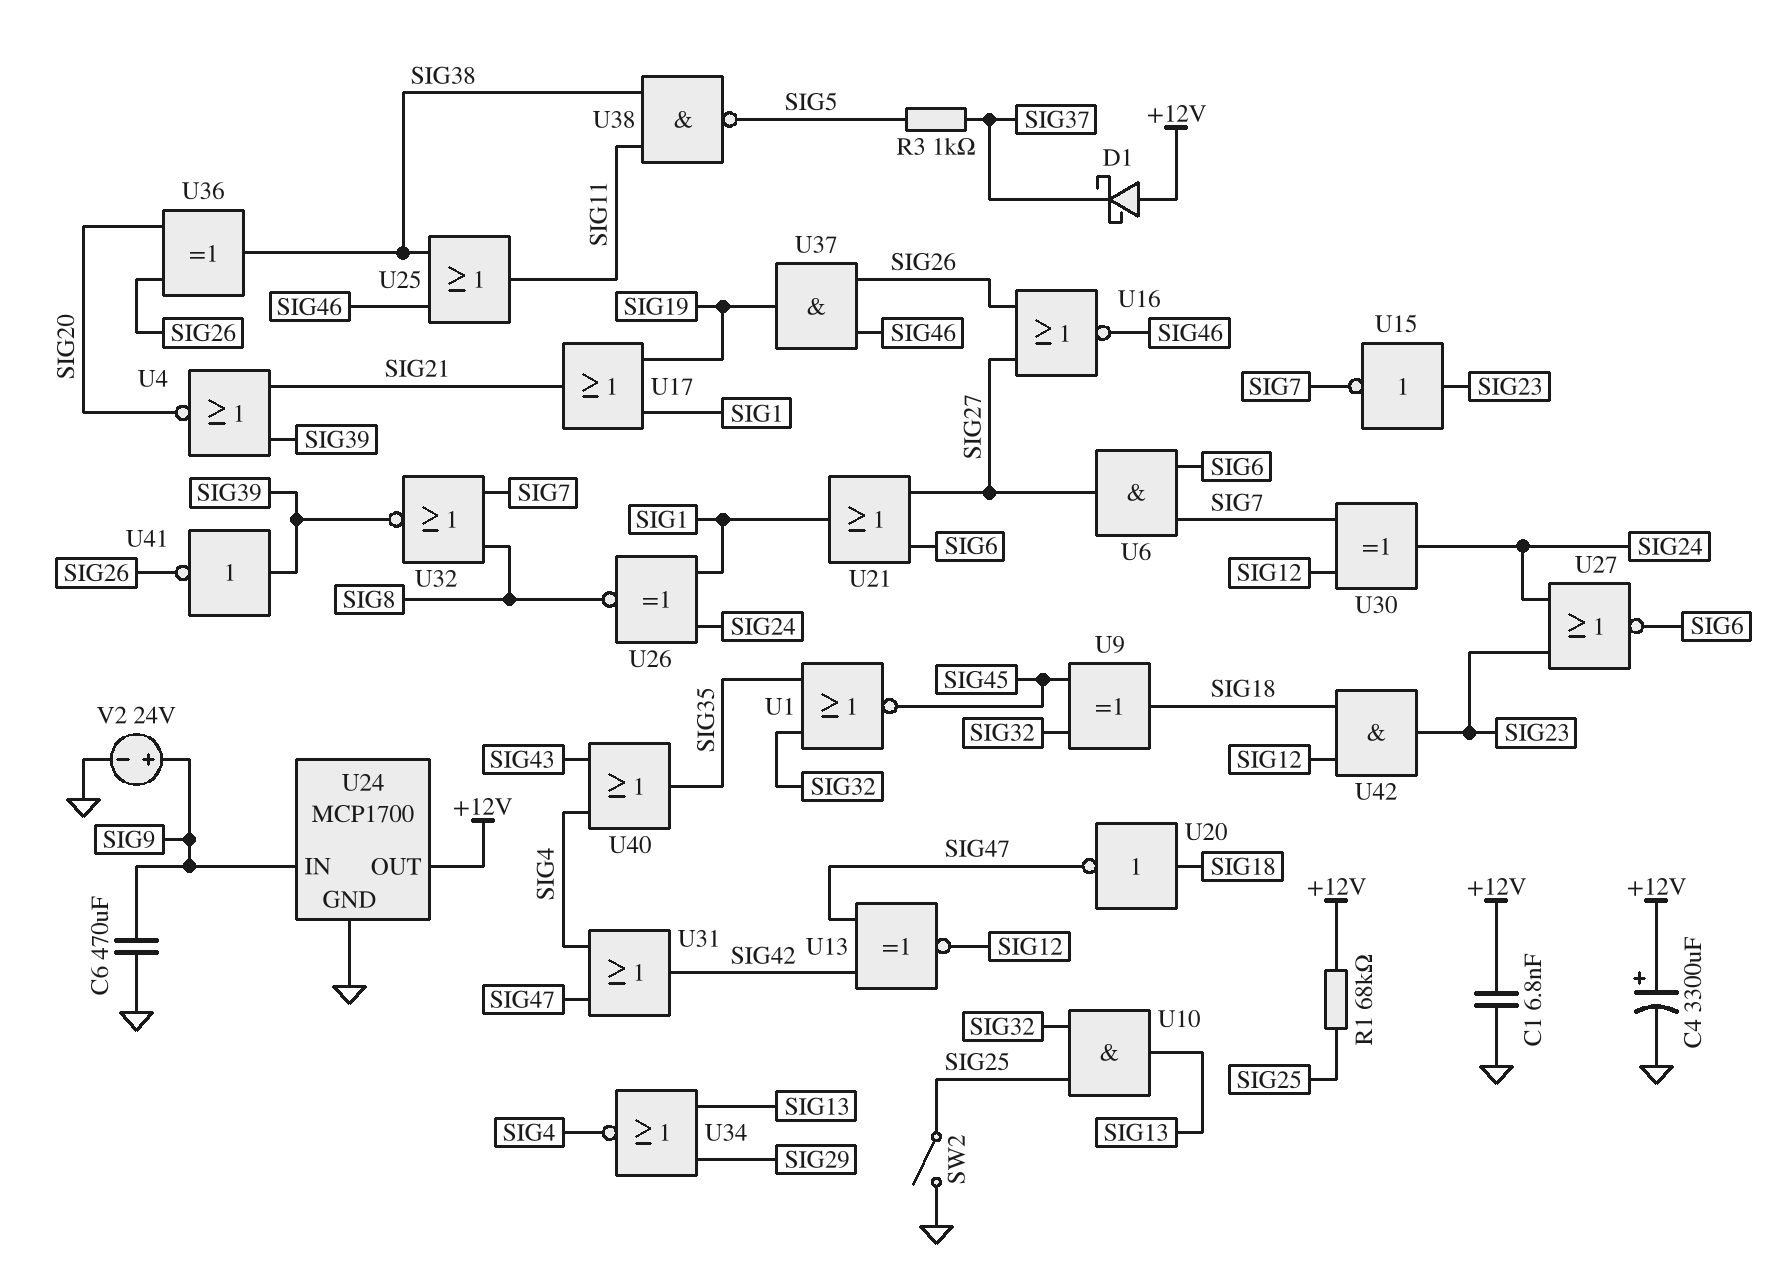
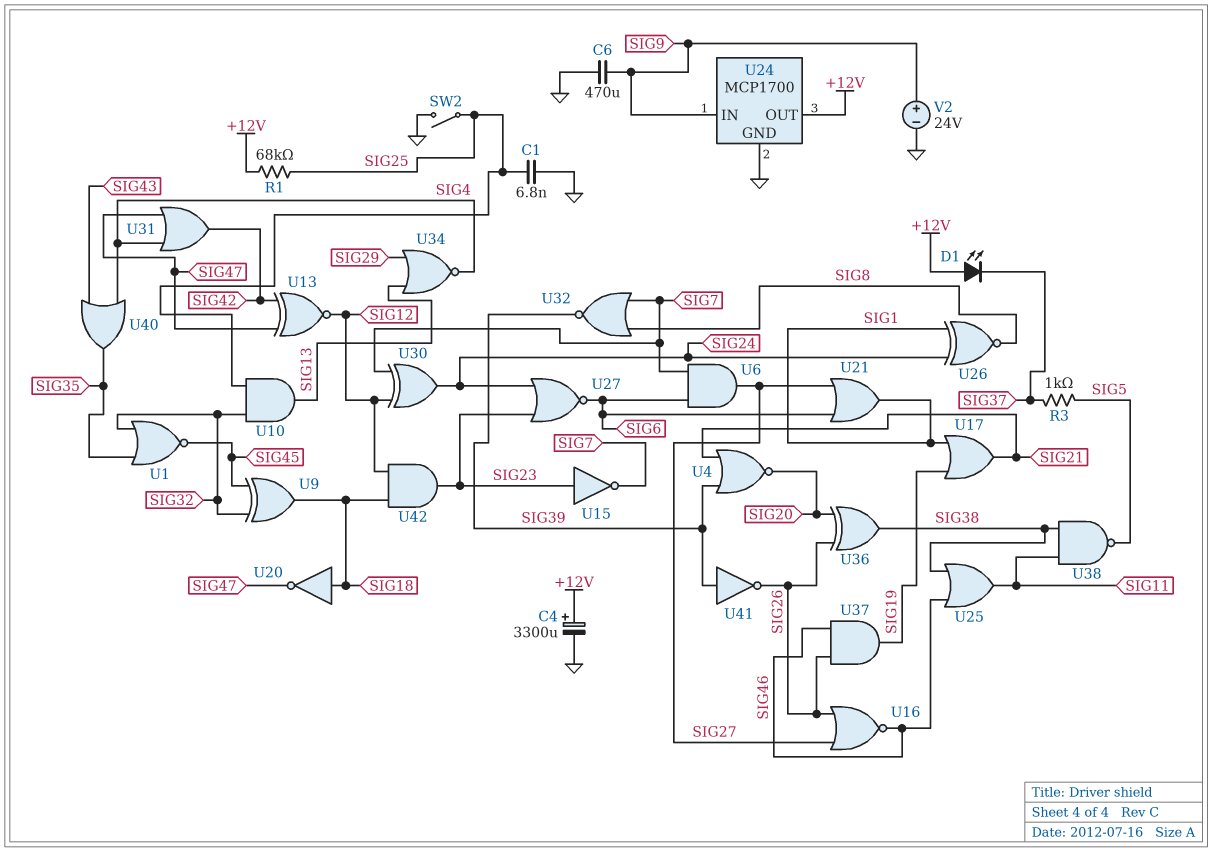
C1: 6.8nF (+12V, GND) -> 6.8nF (GND, SIG25)
D1: schottky (A +12V, K SIG37) -> LED (A +12V, K SIG37)

